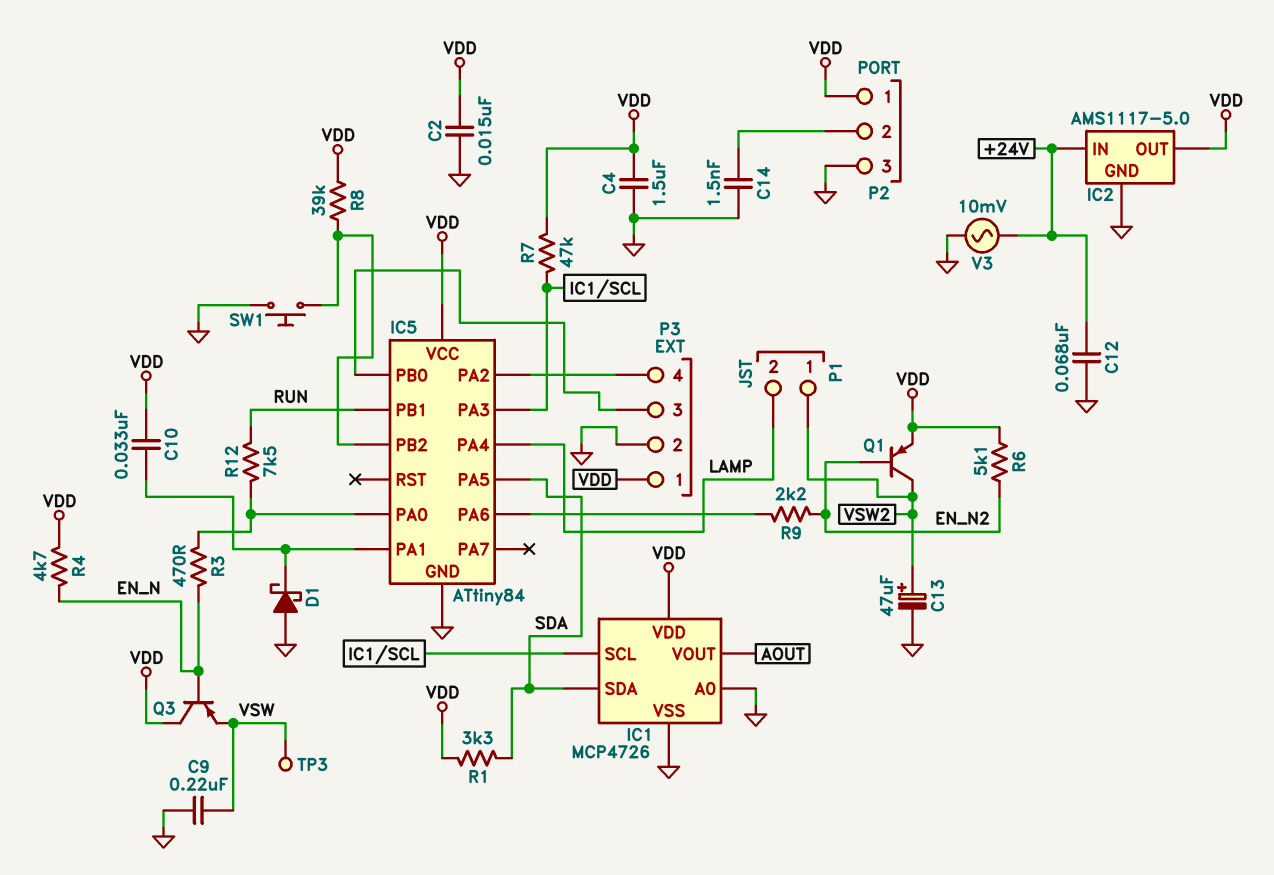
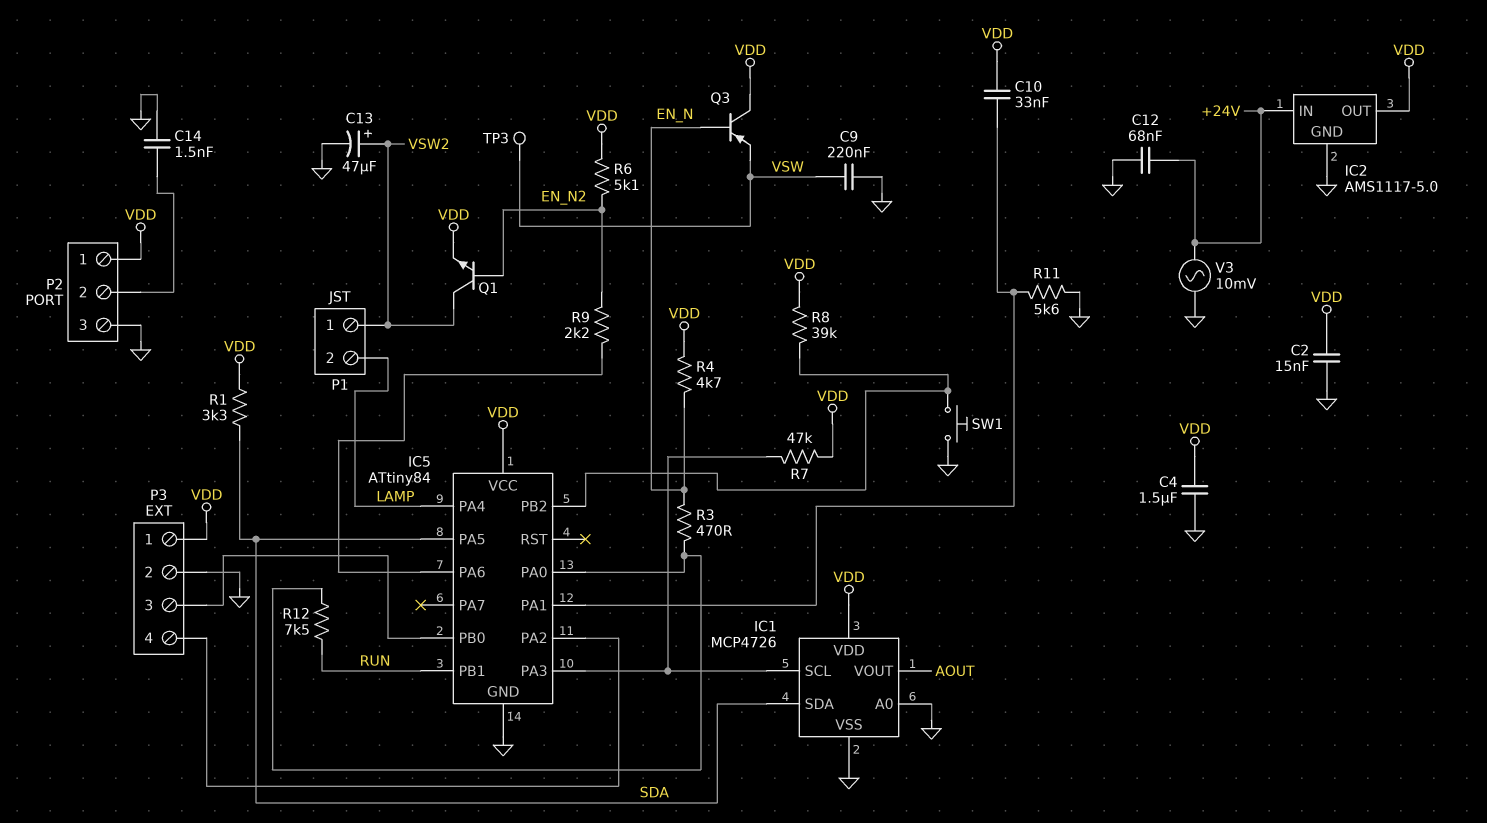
D1: schottky (A GND, K IC5/PA1) -> none
Q1: PNP (B EN_N2, C VSW2, E VDD) -> NPN (B EN_N2, C VSW2, E VDD)
R11: none -> 5.6k (GND, IC5/PA1)

